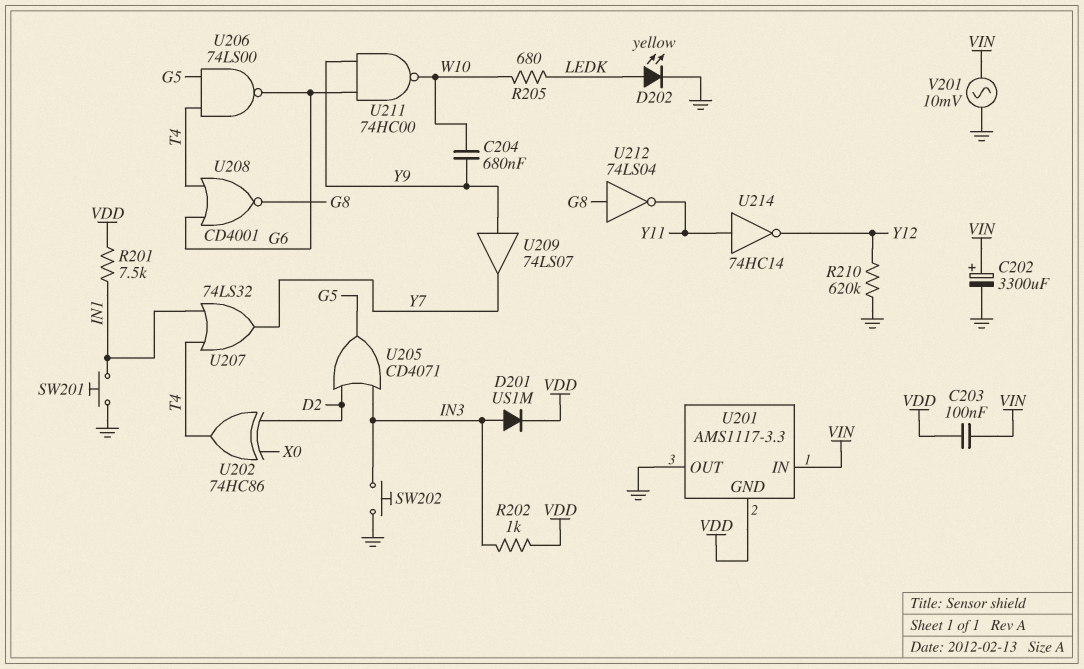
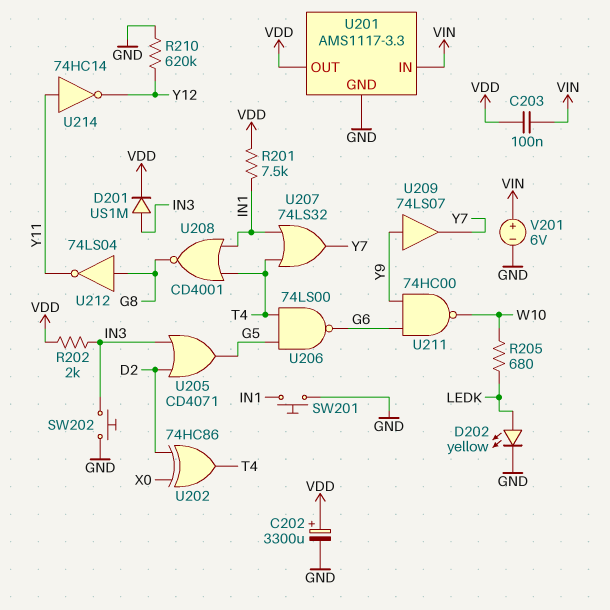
C202: 3300uF (plus VIN, minus GND) -> 3300uF (plus VDD, minus GND)
C204: 680nF (W10, Y9) -> none
R202: 1k (IN3, VDD) -> 2k (IN3, VDD)
U201 pin GND: VDD -> GND
U201 pin OUT: GND -> VDD
U208: NOR CD4001 (in G6, in T4, out G8) -> NOR CD4001 (in IN1, in T4, out G8)
V201: AC 10mV (GND, VIN) -> 6V (plus VIN, minus GND)

